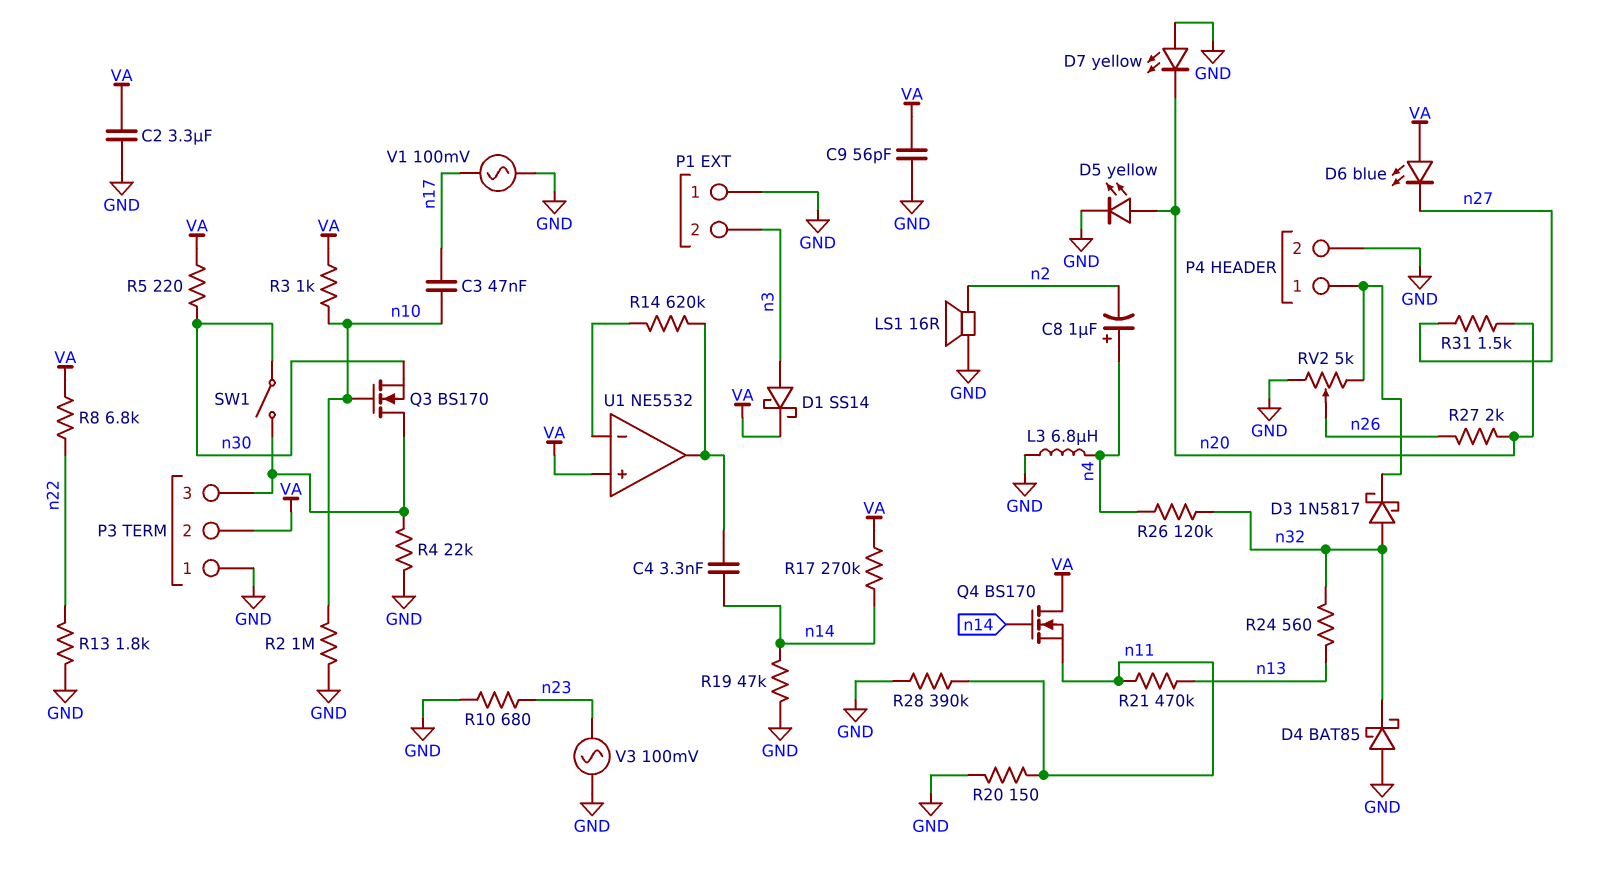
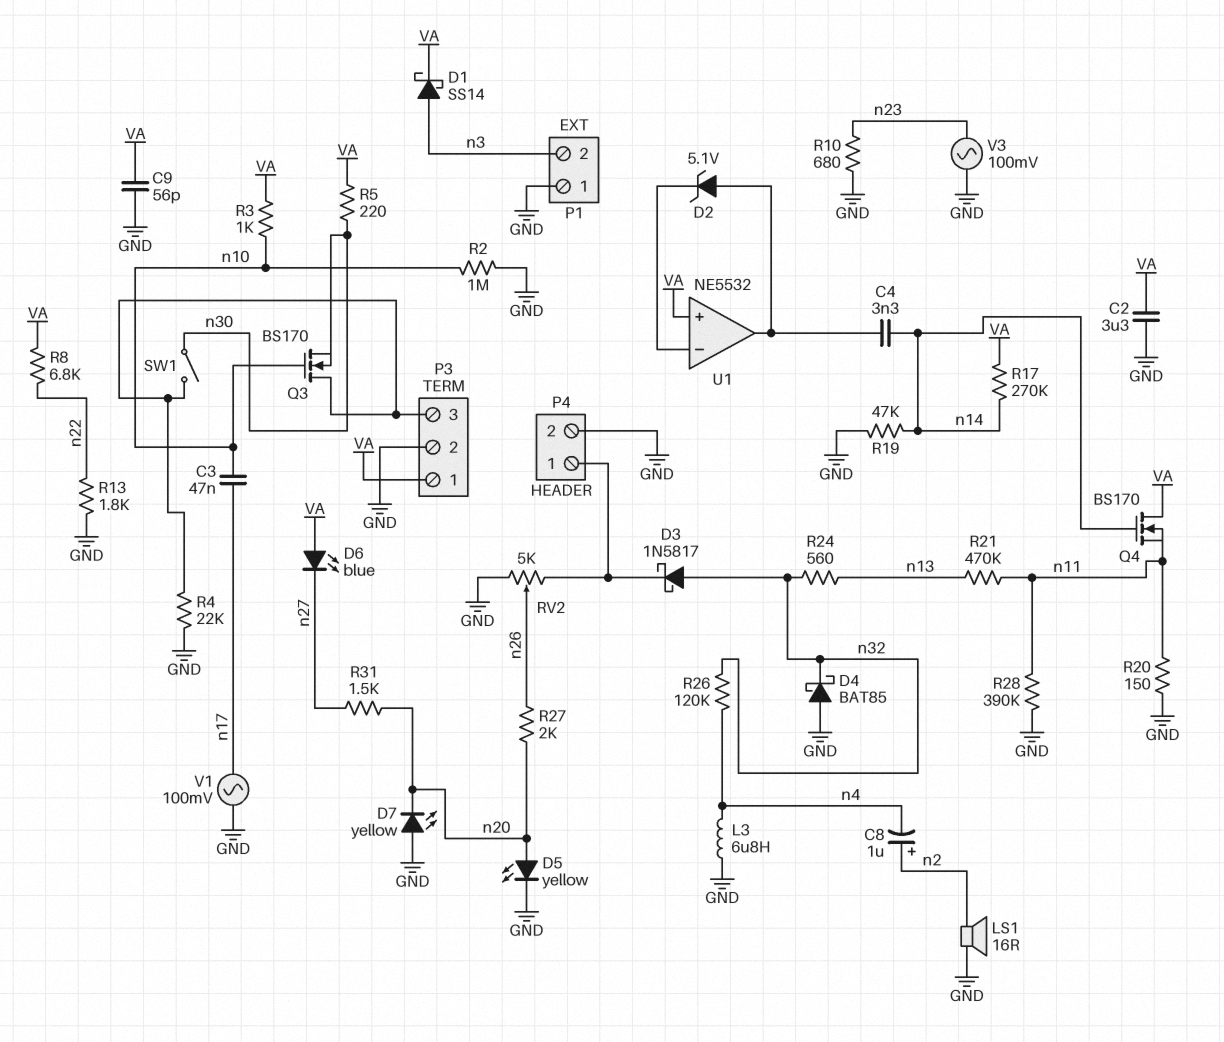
C8: 1uF (plus n4, minus n2) -> 1uF (plus n2, minus n4)
D2: none -> zener 5.1V (A U1/out, K U1/in-)
P3 pin 1: GND -> VA
P3 pin 2: VA -> GND
R14: 620k (U1/in-, U1/out) -> none

